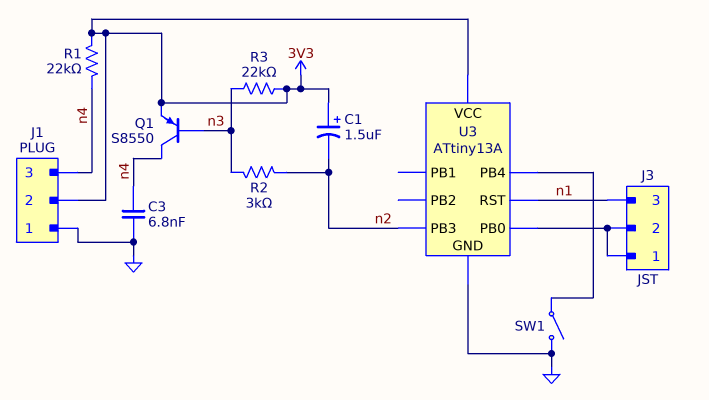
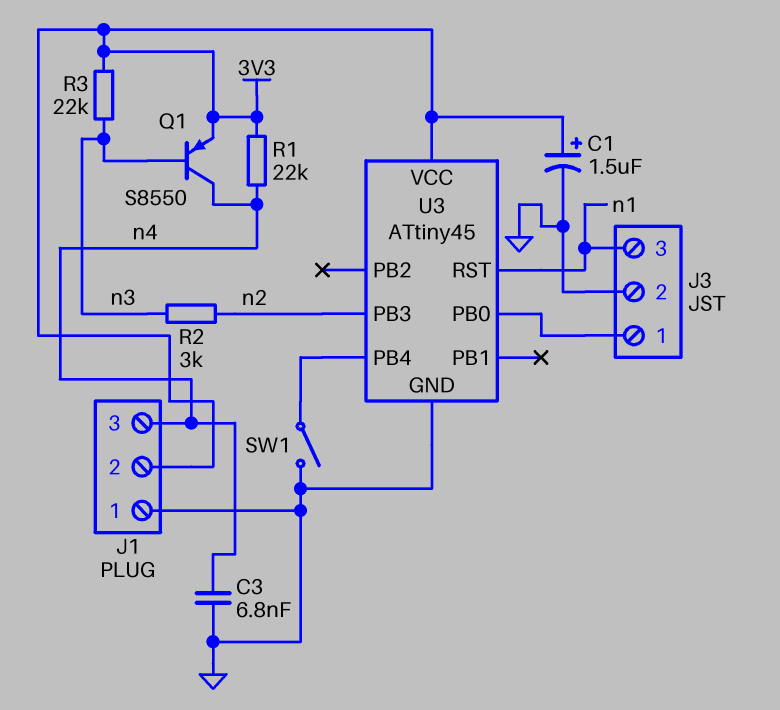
C1: 1.5uF (plus 3V3, minus n2) -> 1.5uF (plus 3V3, minus GND)
J3 pin 2: J3/1 -> GND
U3: ATtiny13A -> ATtiny45

